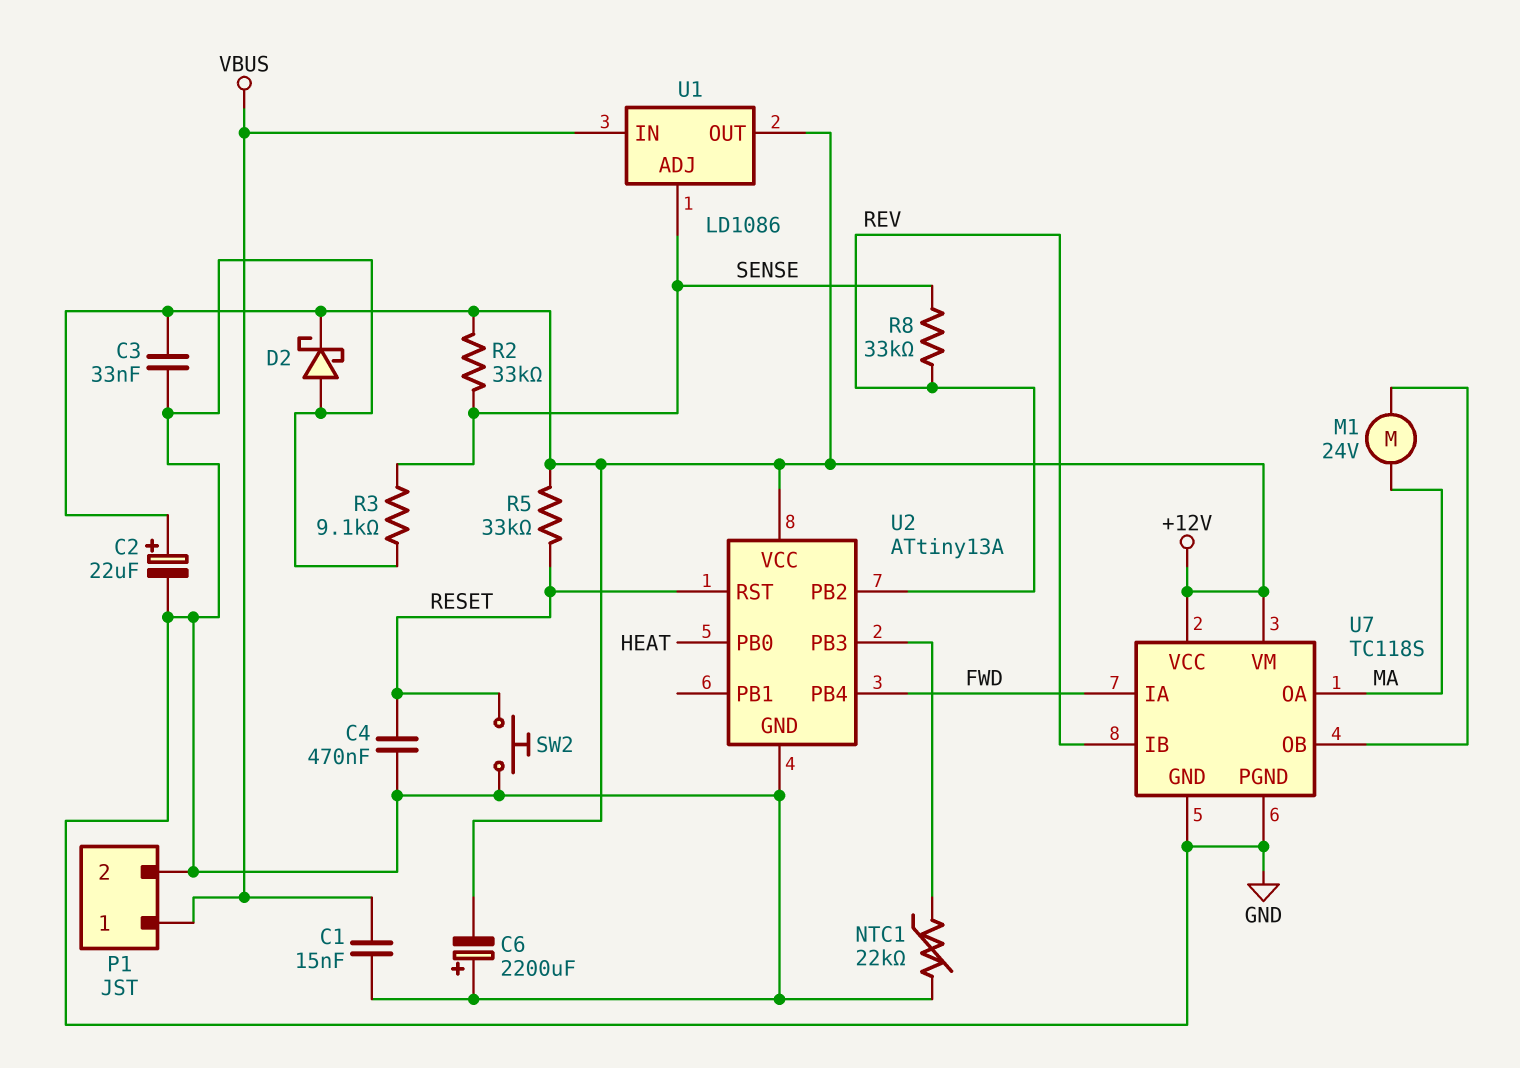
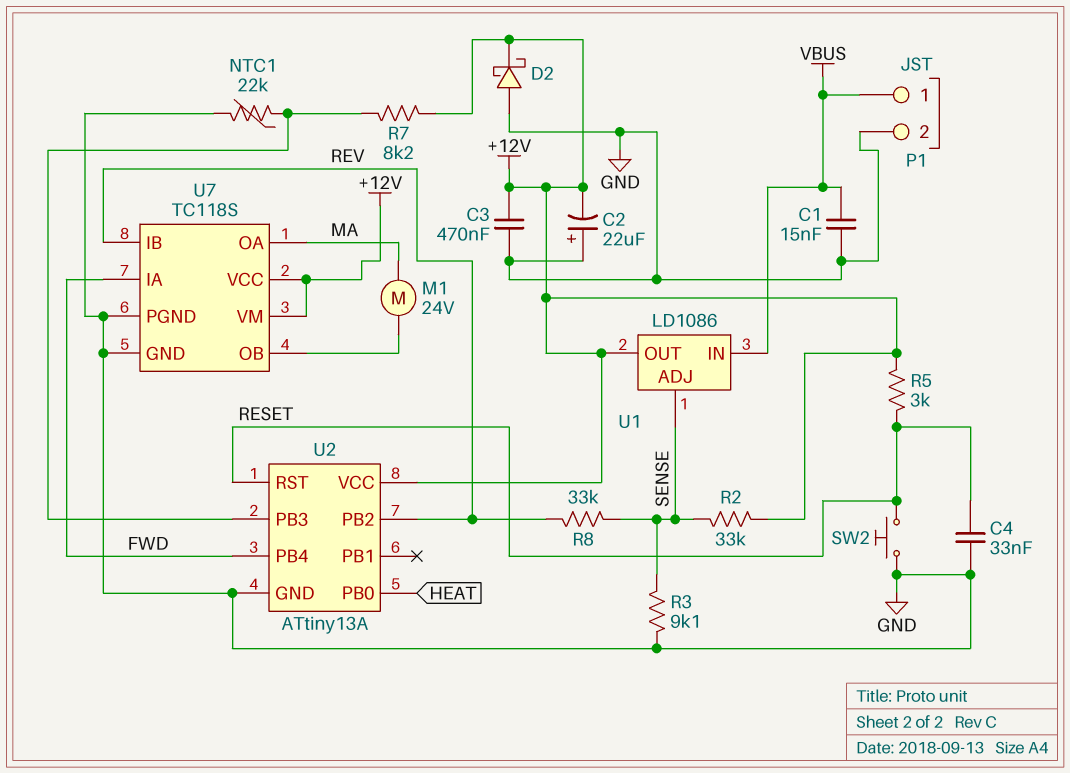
C2: 22uF (plus +12V, minus GND) -> 22uF (plus GND, minus +12V)
C3: 33nF (+12V, GND) -> 470nF (+12V, GND)
C4: 470nF (GND, RESET) -> 33nF (GND, RESET)
C6: 2200uF (plus GND, minus +12V) -> none
R5: 33k (+12V, RESET) -> 3k (+12V, RESET)
R7: none -> 8.2k (+12V, U2/PB3)

